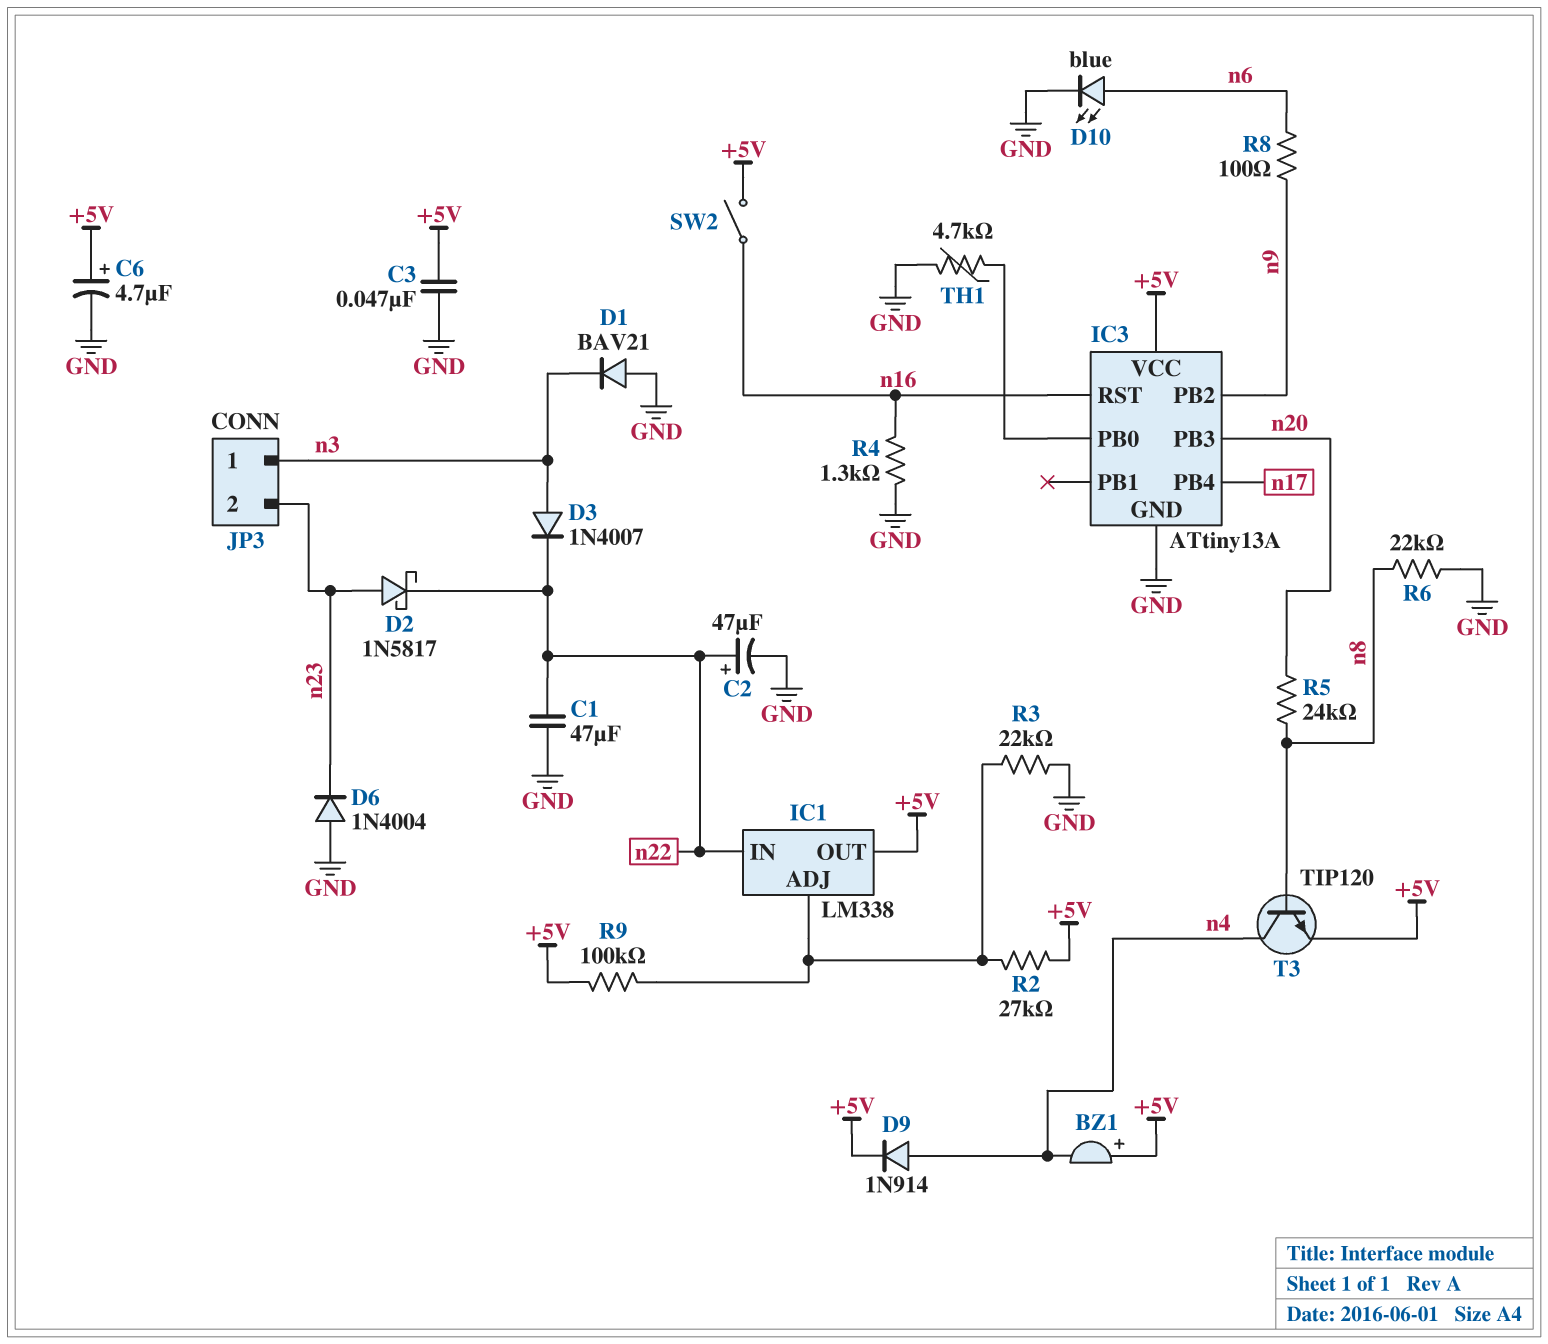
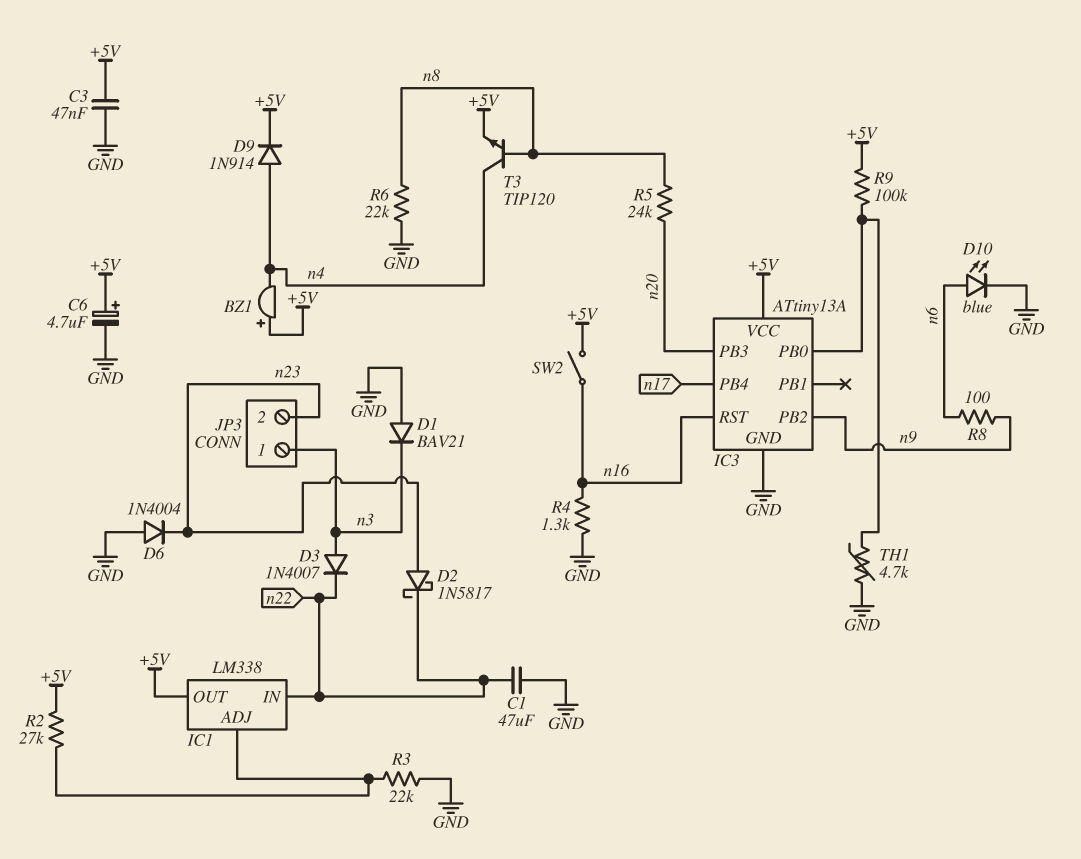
C2: 47uF (plus n22, minus GND) -> none
R9: 100k (+5V, IC1/ADJ) -> 100k (+5V, IC3/PB0)

